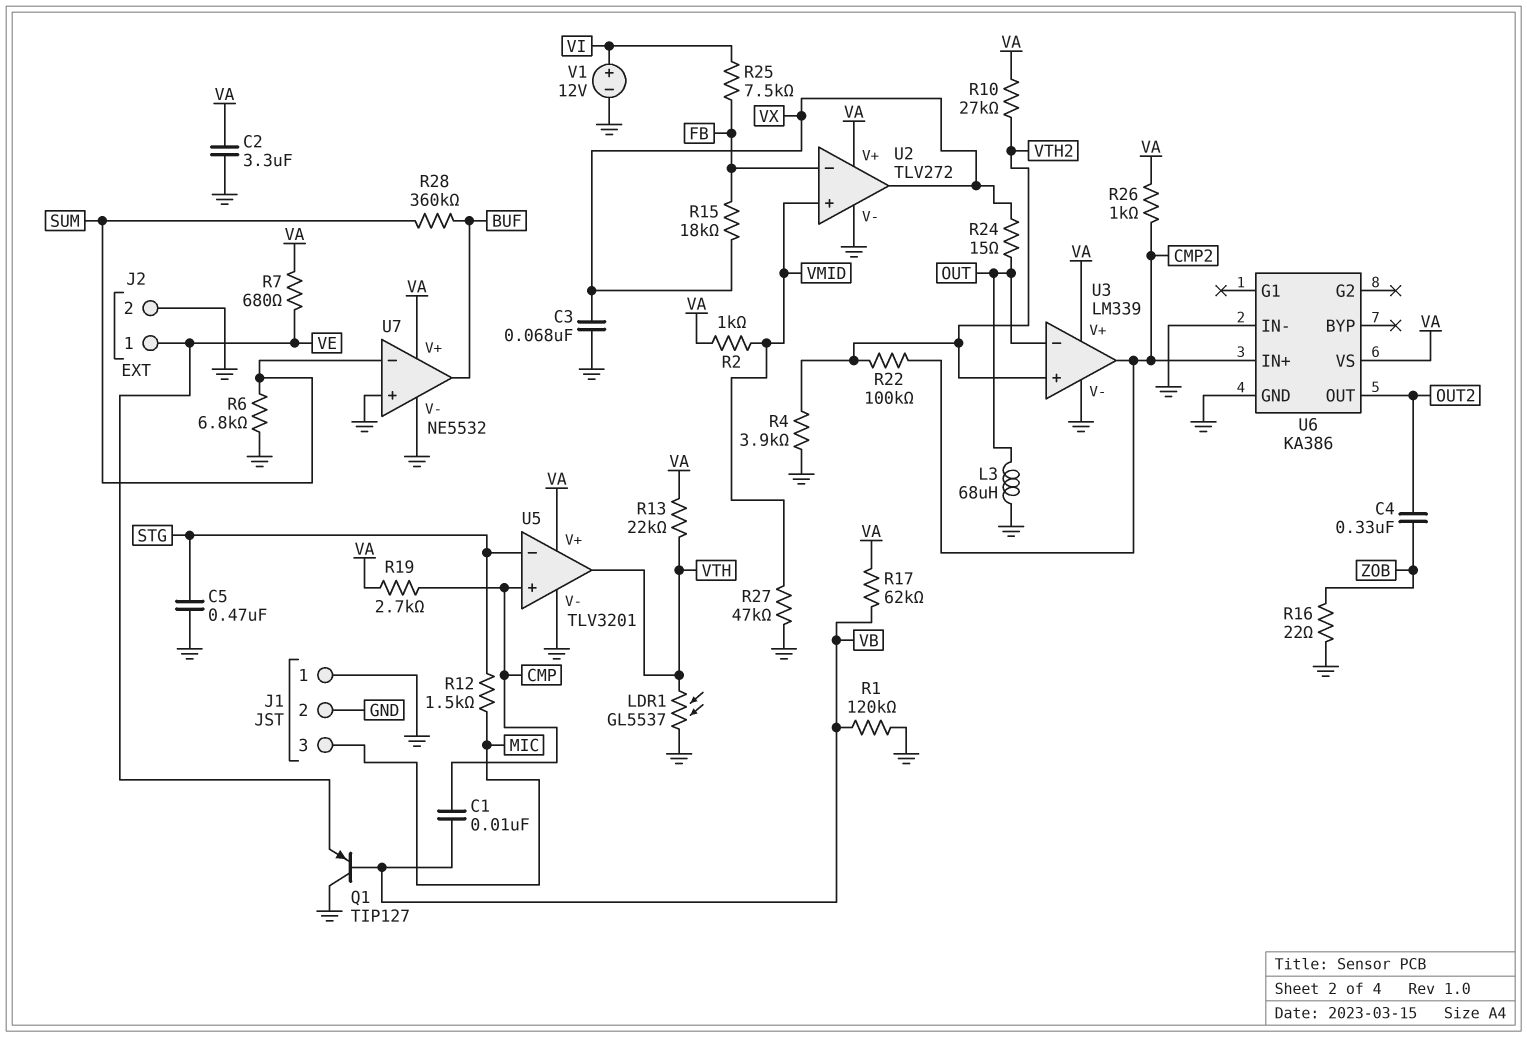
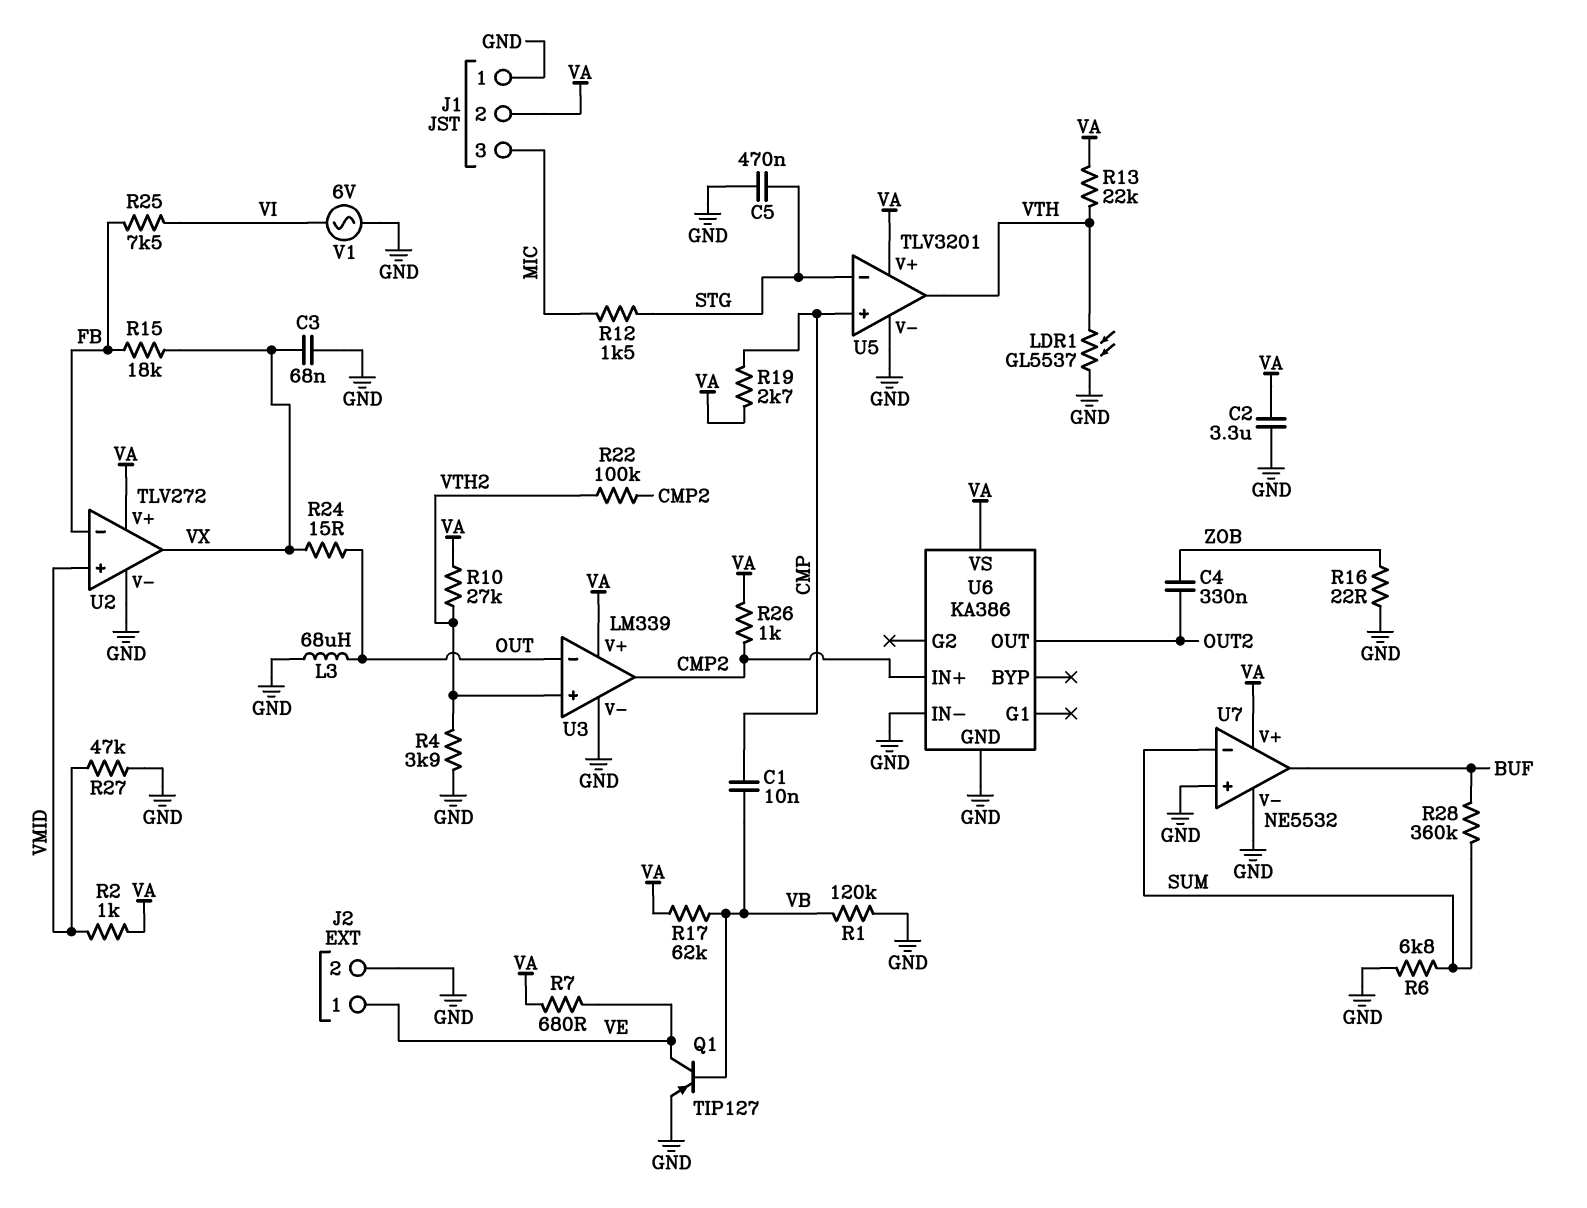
J1 pin 2: GND -> VA
Q1: PNP TIP127 (B VB, C GND, E VE) -> PNP TIP127 (B VB, C VE, E GND)
V1: 12V (plus VI, minus GND) -> AC 6V (GND, VI)

